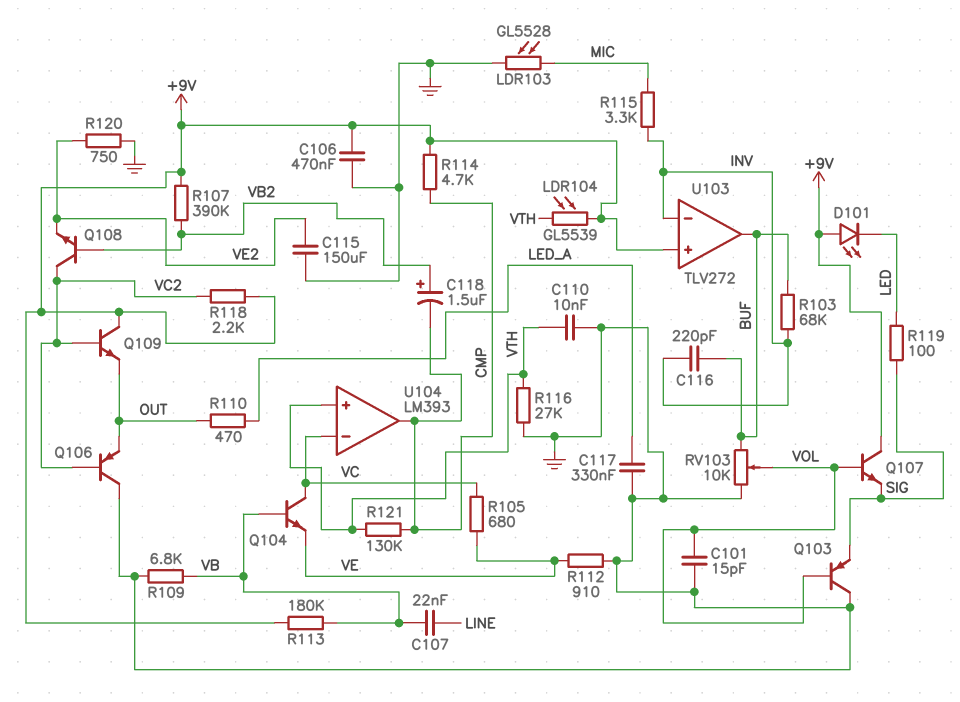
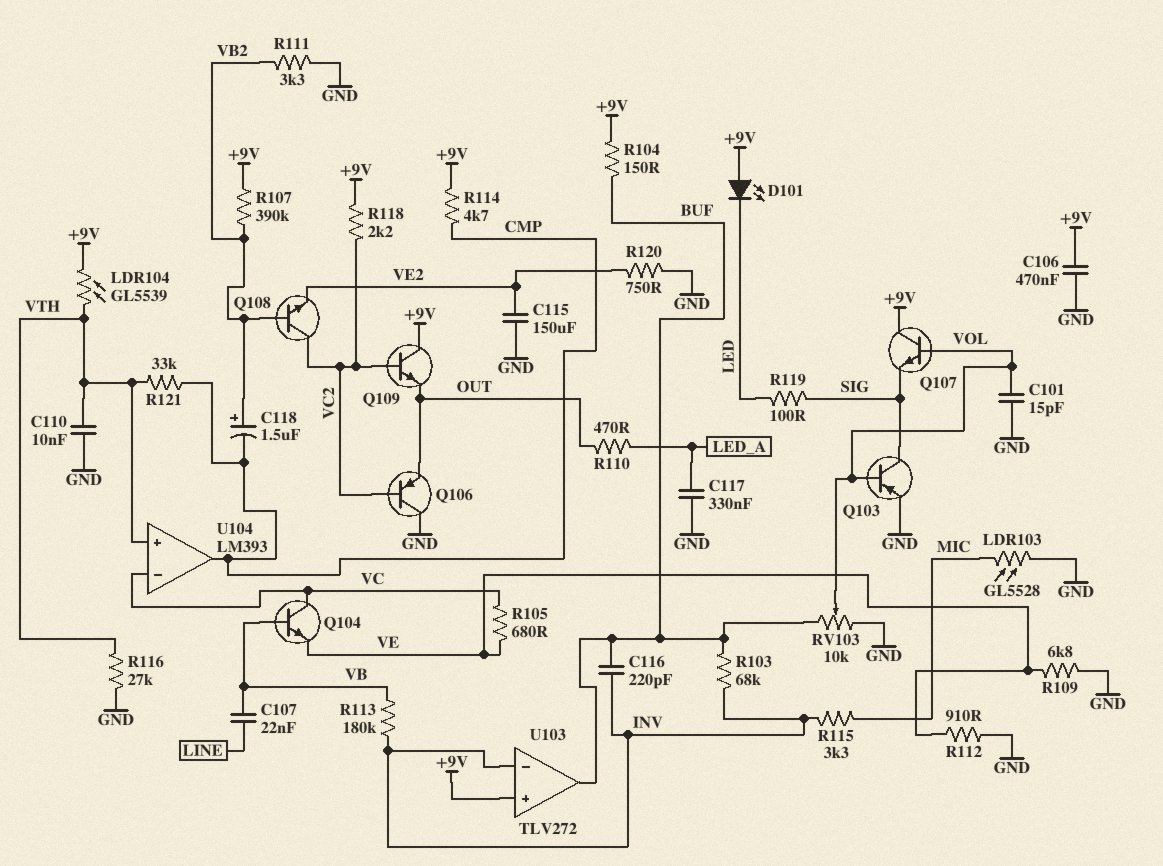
Q103: PNP (B VOL, C GND, E SIG) -> PNP (B VOL, C SIG, E GND)
R104: none -> 150 (+9V, BUF)
R109: 6.8k (GND, VB) -> 6.8k (GND, VE)
R111: none -> 3.3k (GND, VB2)
R113: 180k (+9V, VB) -> 180k (INV, VB)
R121: 130k (CMP, VTH) -> 33k (CMP, VTH)

